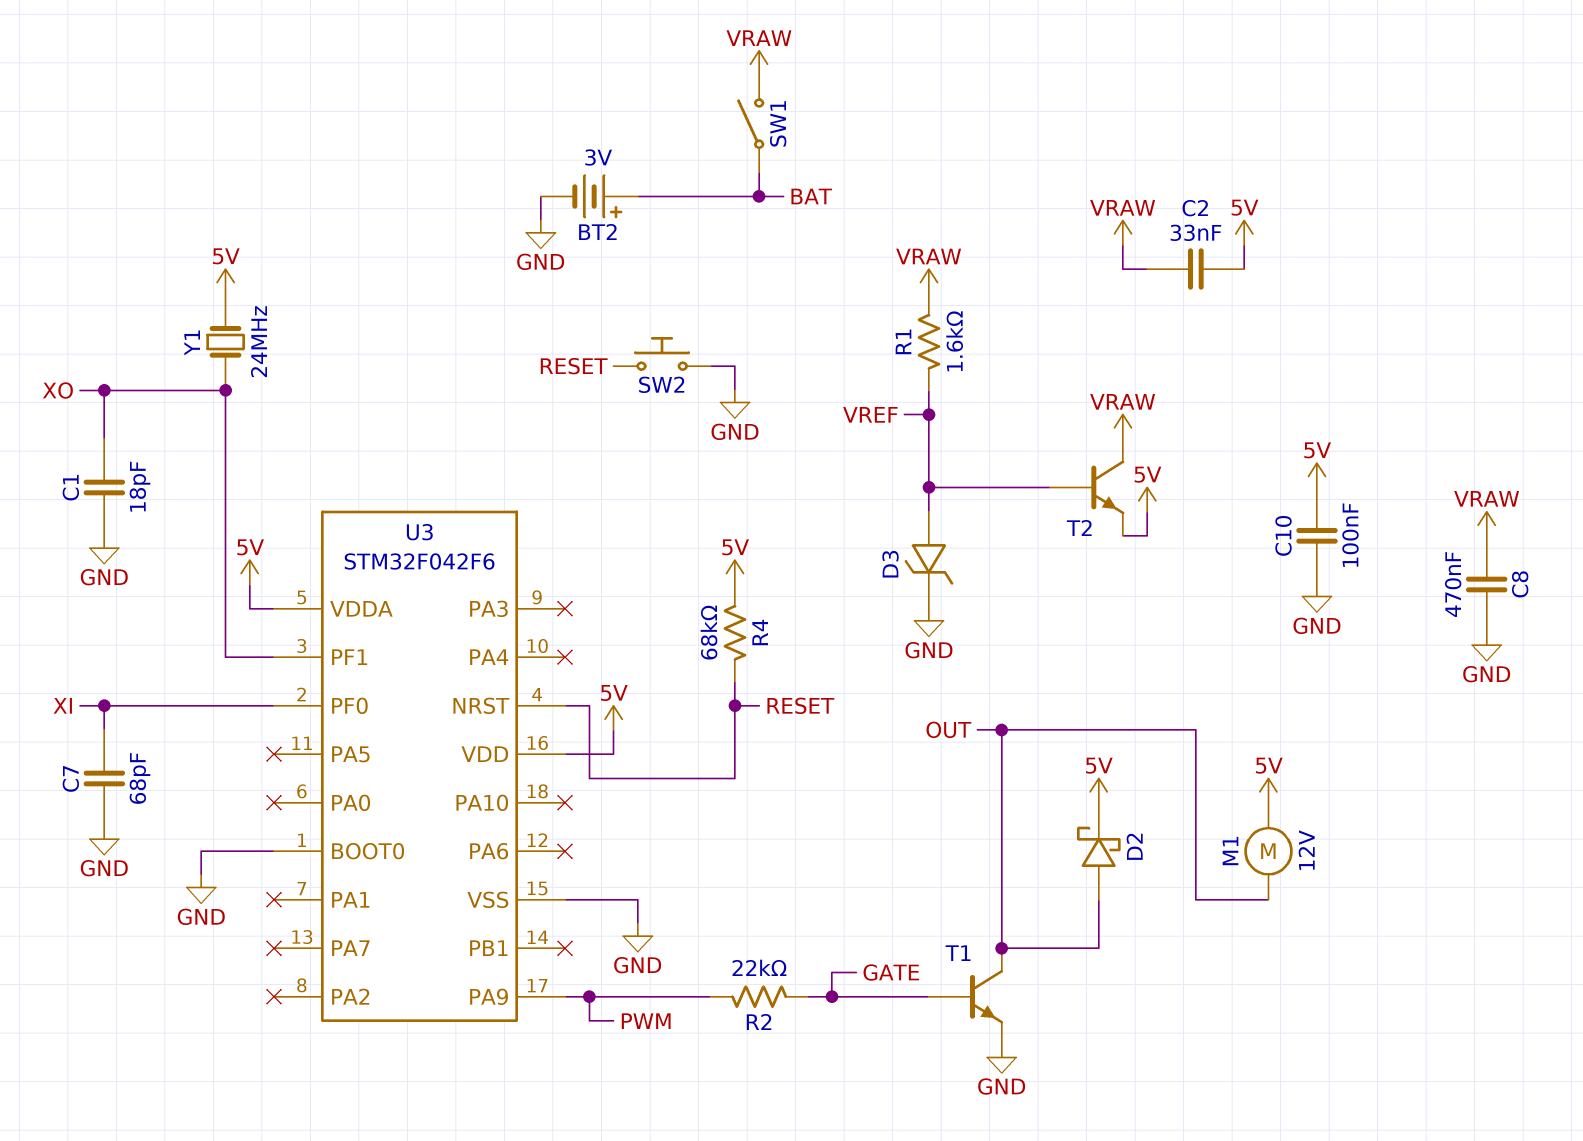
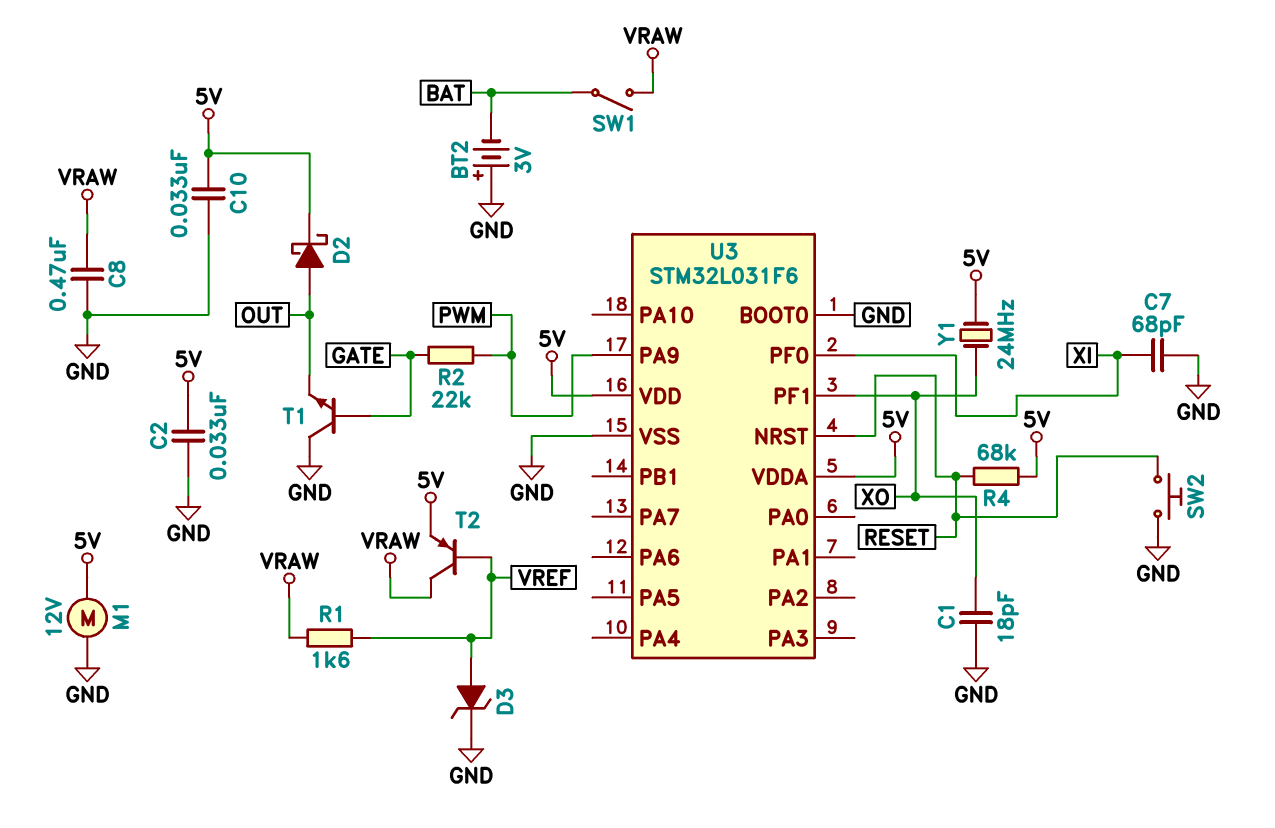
BT2: 3V (plus BAT, minus GND) -> 3V (plus GND, minus BAT)
C2: 33nF (5V, VRAW) -> 33nF (5V, GND)
C10: 100nF (5V, GND) -> 33nF (5V, GND)
M1: motor 12V (5V, OUT) -> motor 12V (5V, GND)
T1: NPN (B GATE, C OUT, E GND) -> NPN (B GATE, C GND, E OUT)
T2: NPN (B VREF, C VRAW, E 5V) -> PNP (B VREF, C VRAW, E 5V)
U3: STM32F042F6 -> STM32L031F6

